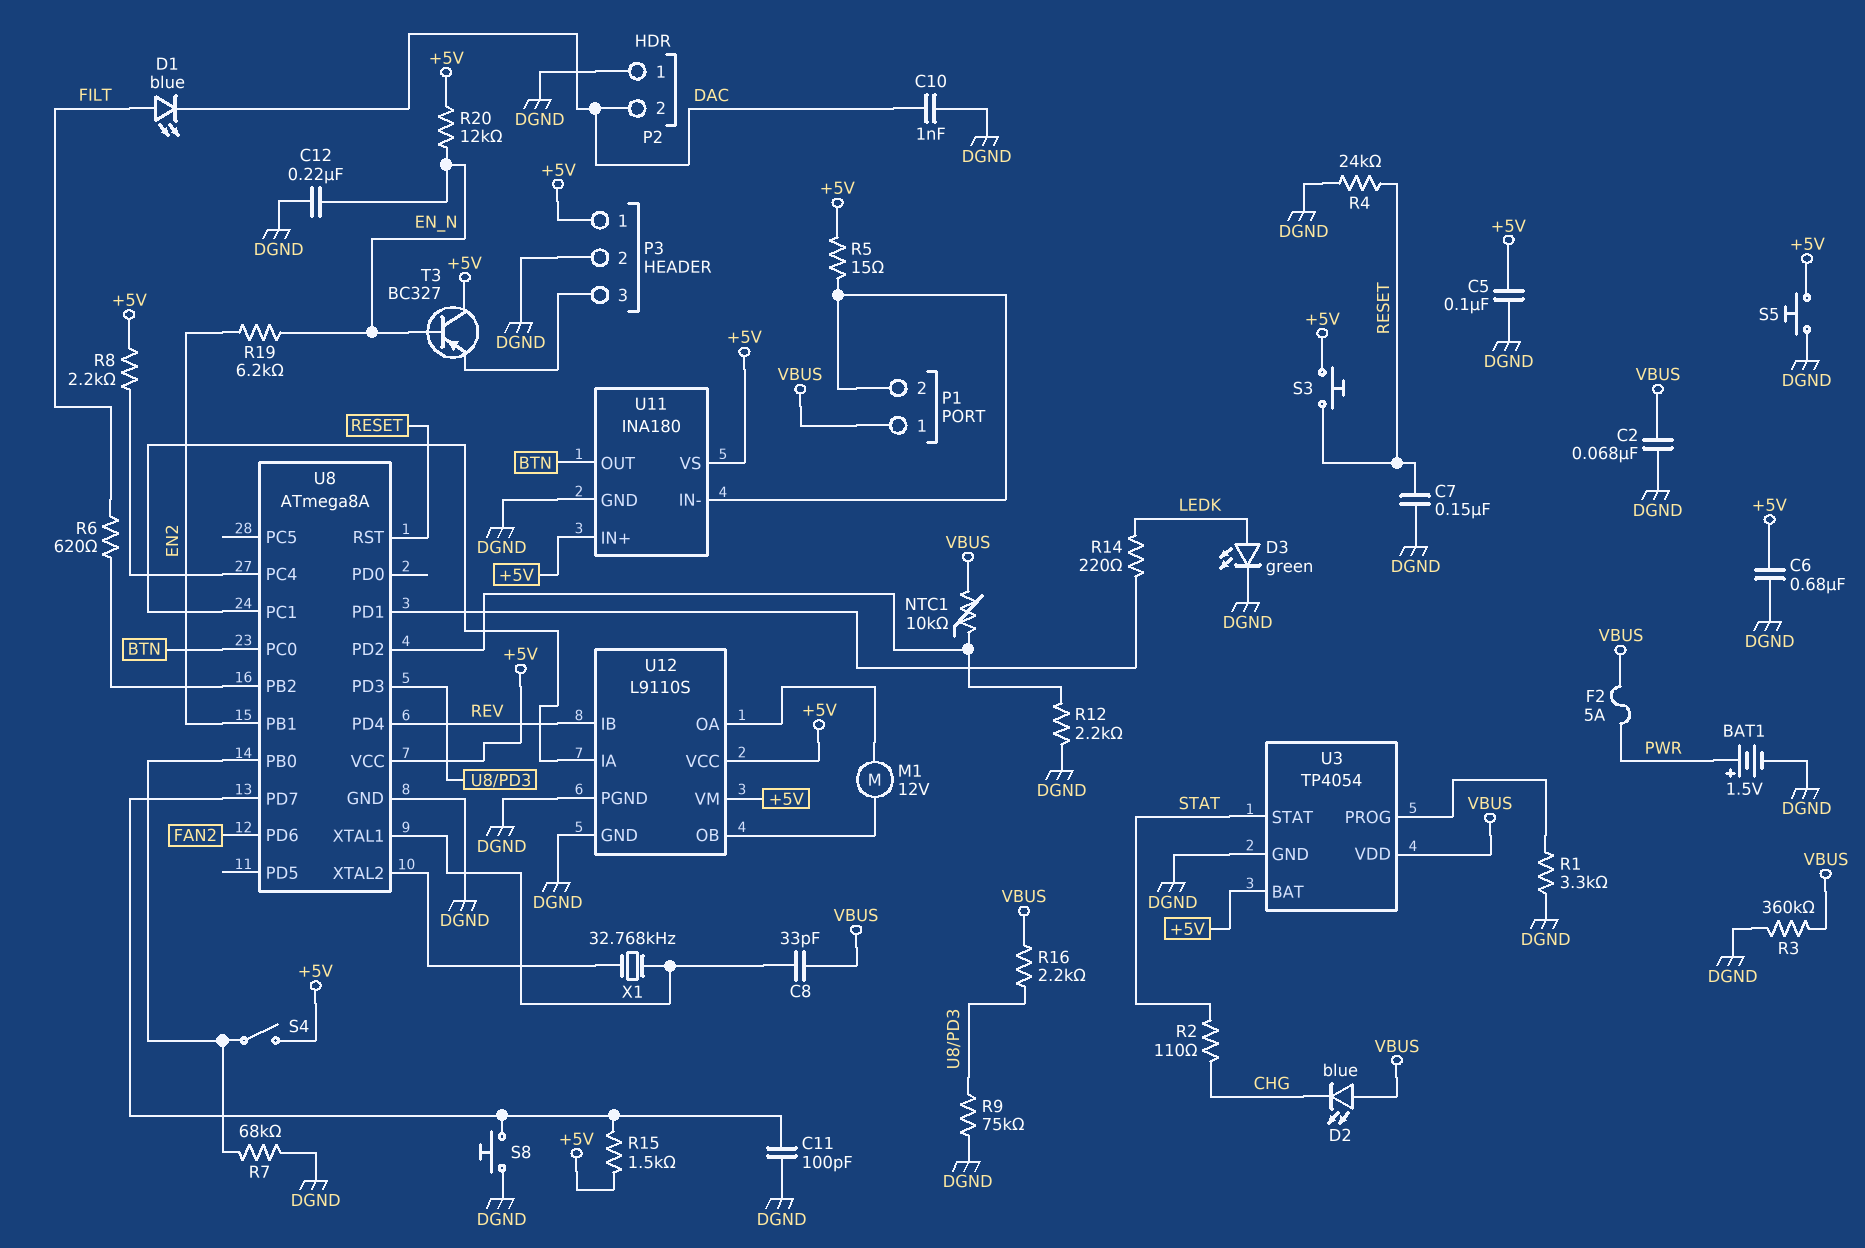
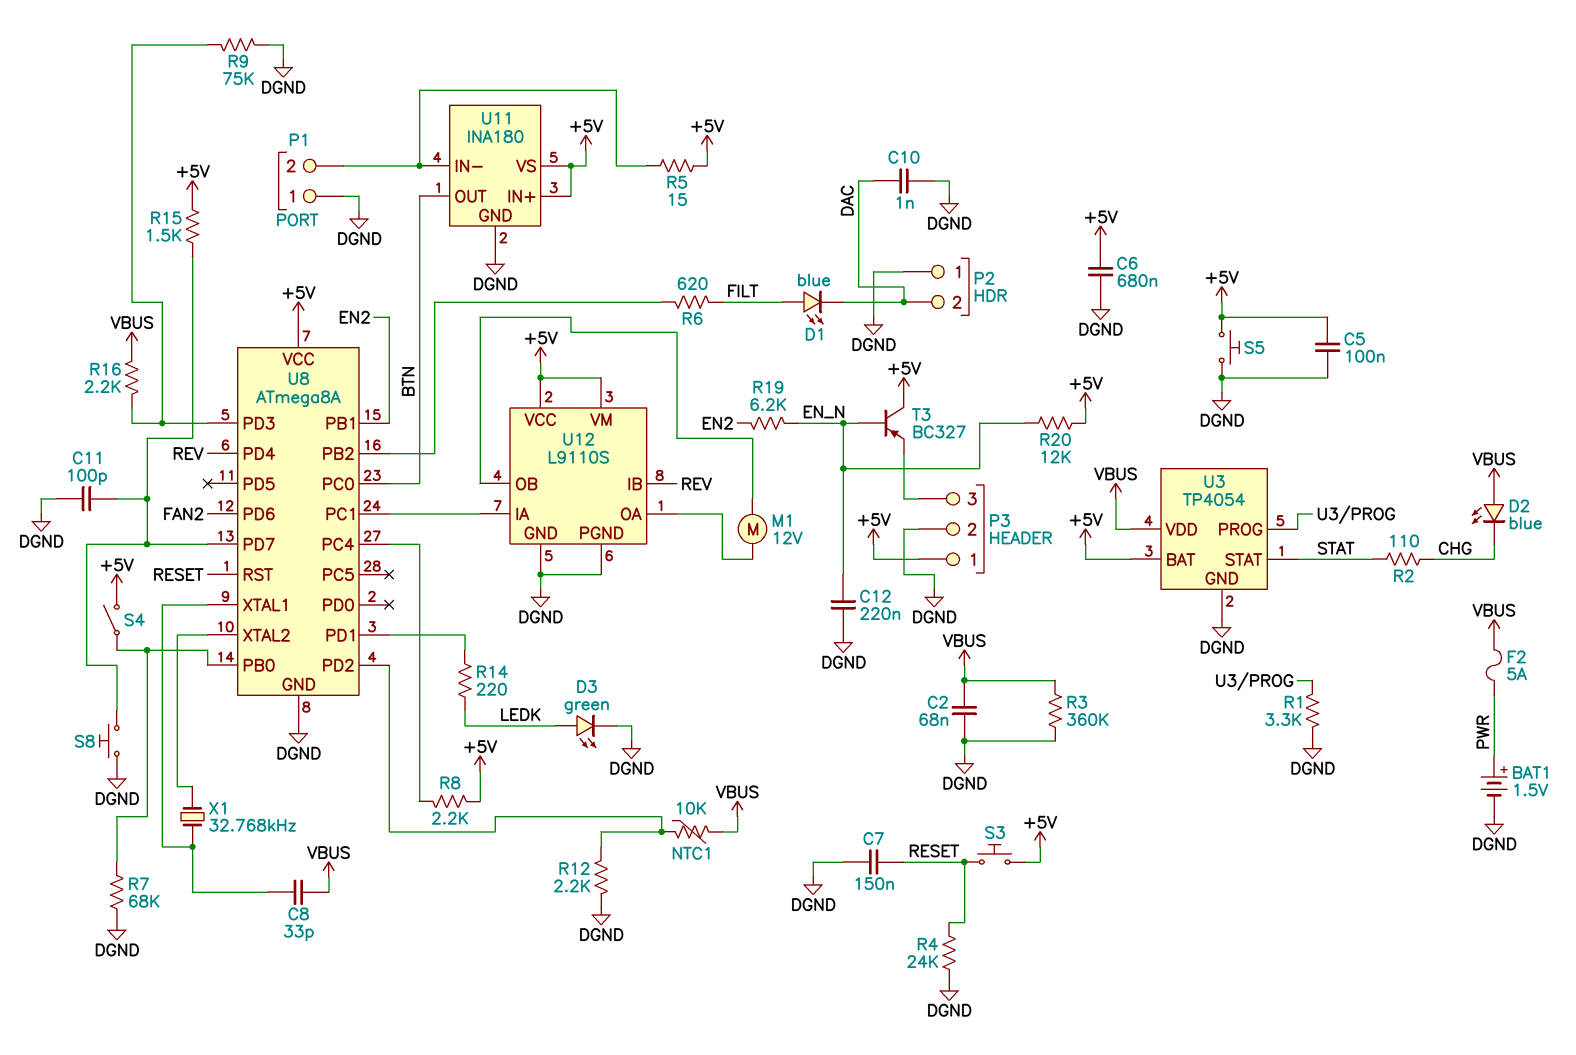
P1 pin 1: VBUS -> DGND

